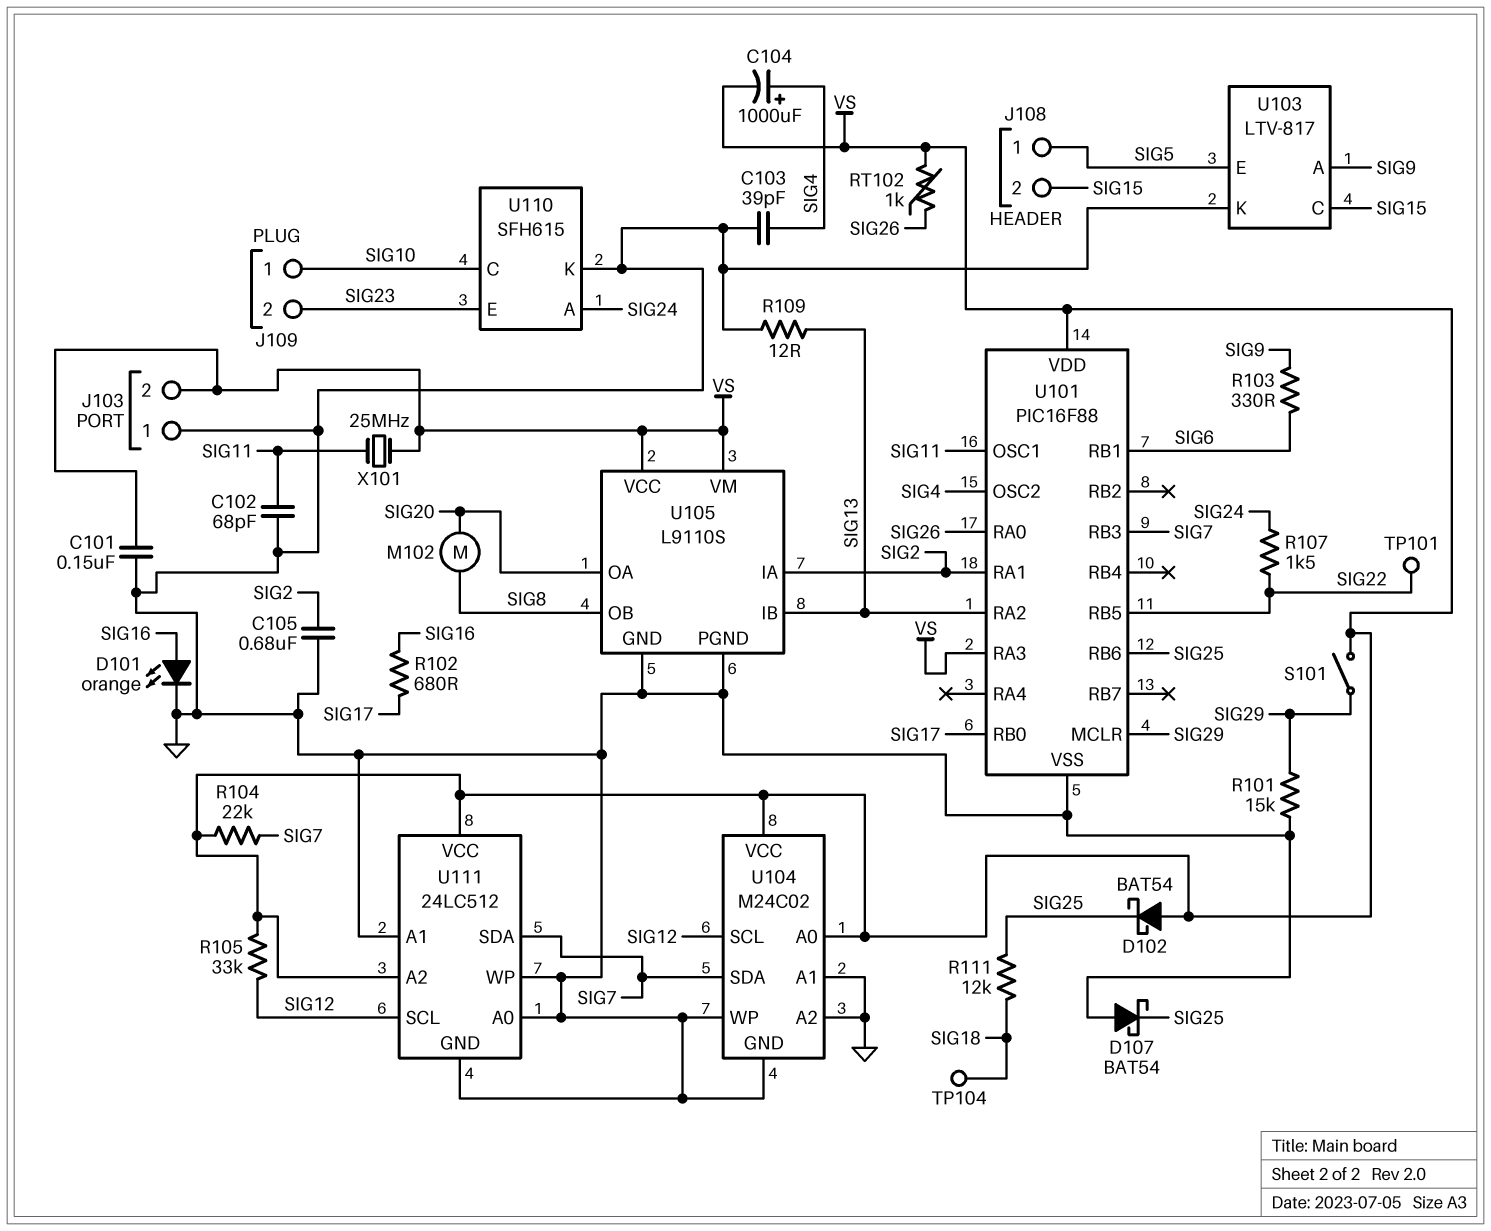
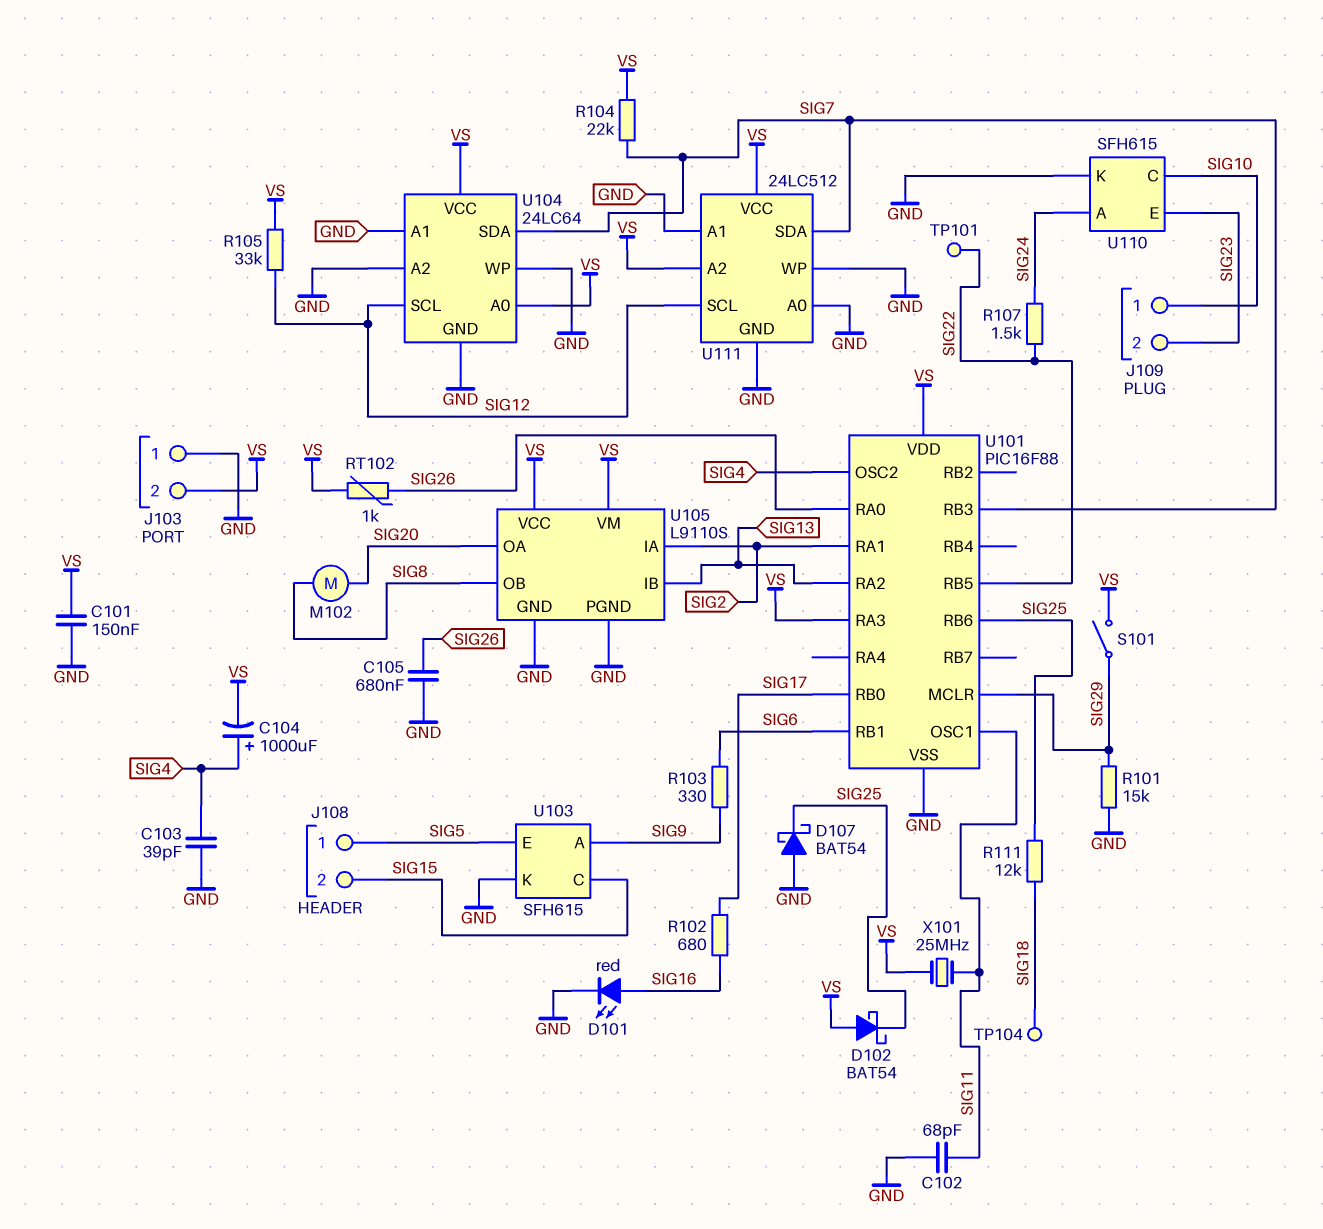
C105: 680nF (GND, SIG2) -> 680nF (GND, SIG26)
D101: LED orange (A SIG16, K GND) -> LED red (A SIG16, K GND)
R109: 12 (GND, SIG13) -> none
U103: LTV-817 -> SFH615
U104: M24C02 -> 24LC64

